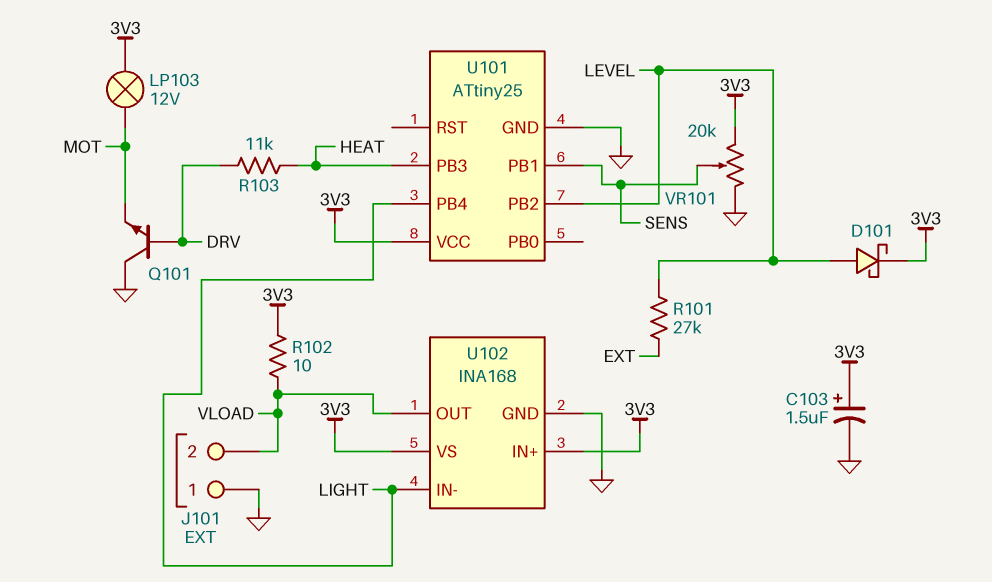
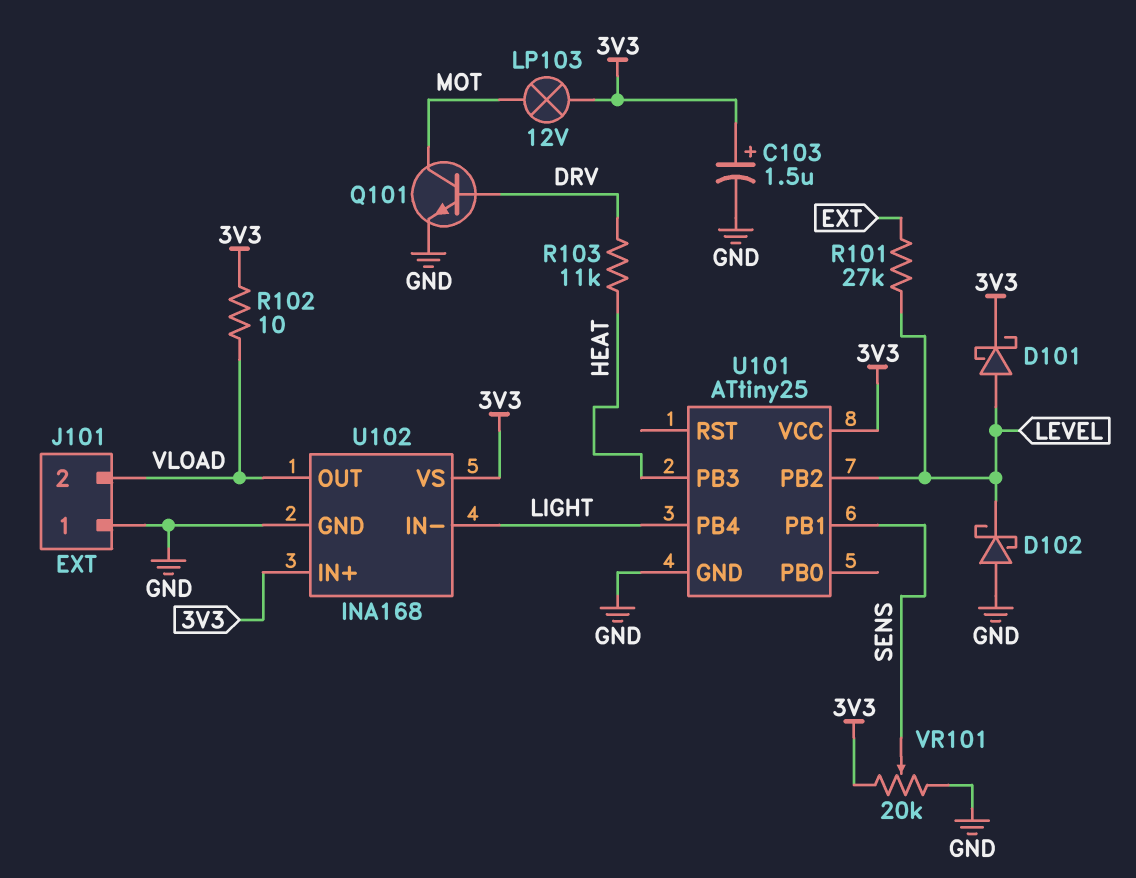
D102: none -> schottky (A GND, K LEVEL)
Q101: NPN (B DRV, C GND, E MOT) -> NPN (B DRV, C MOT, E GND)

